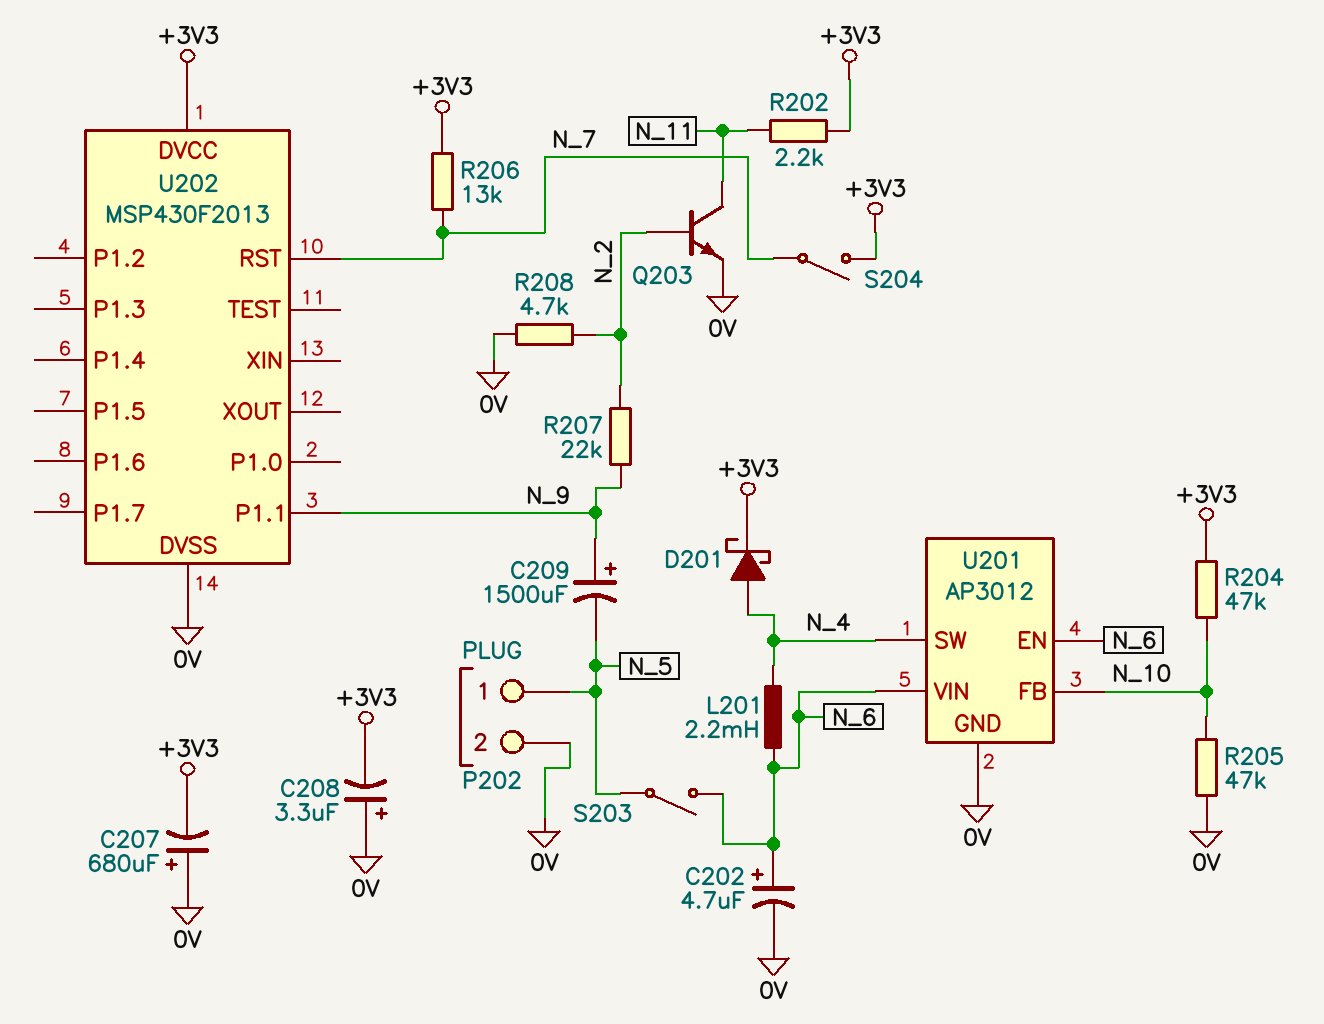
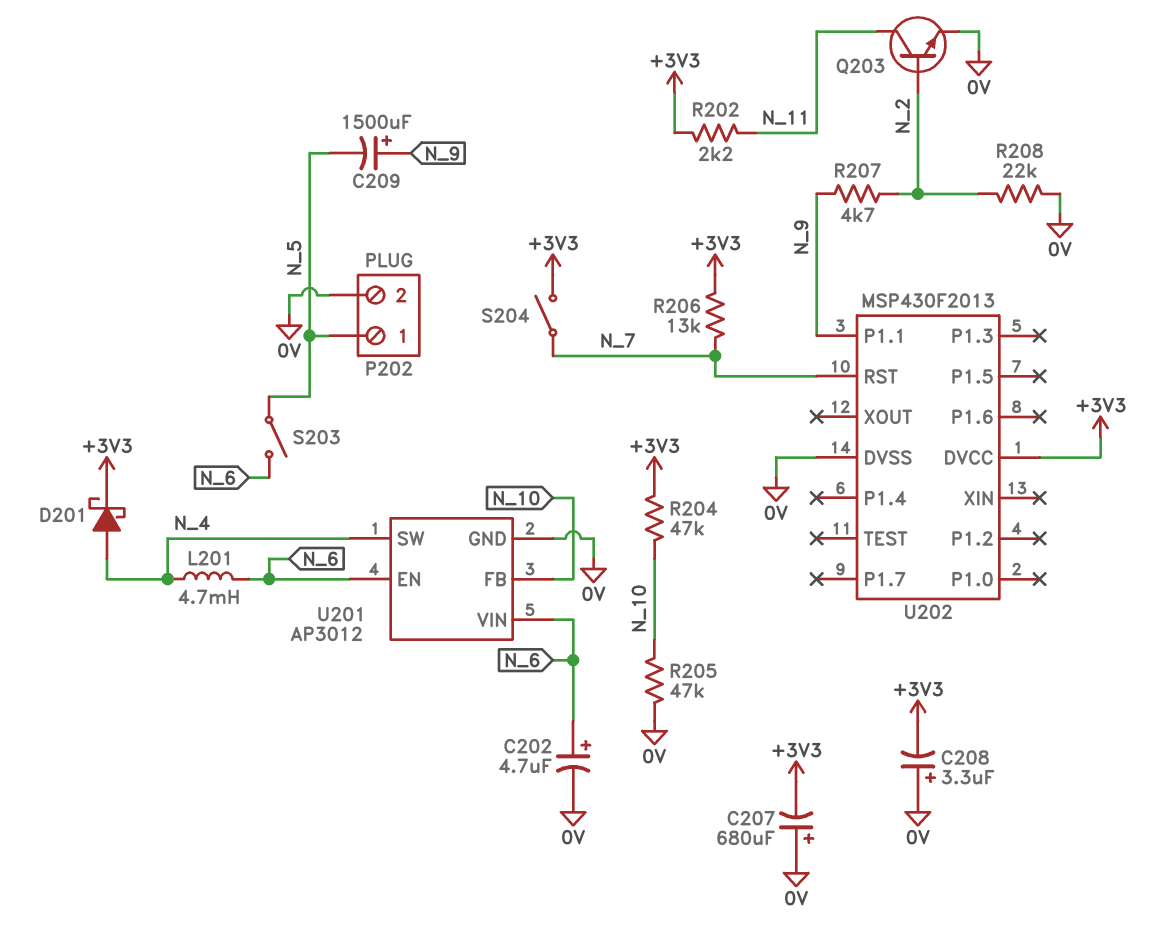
L201: 2.2mH (N_4, N_6) -> 4.7mH (N_4, N_6)
R207: 22k (N_2, N_9) -> 4.7k (N_2, N_9)
R208: 4.7k (0V, N_2) -> 22k (0V, N_2)

